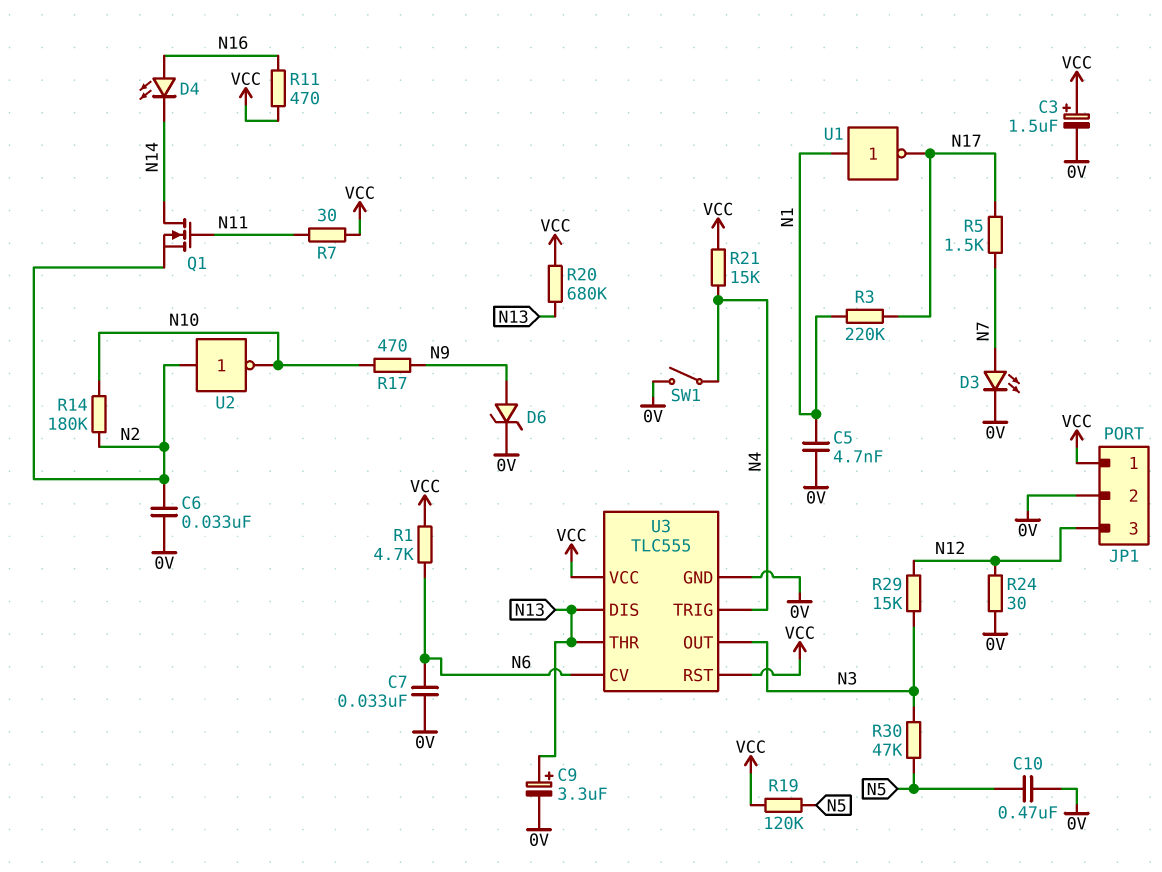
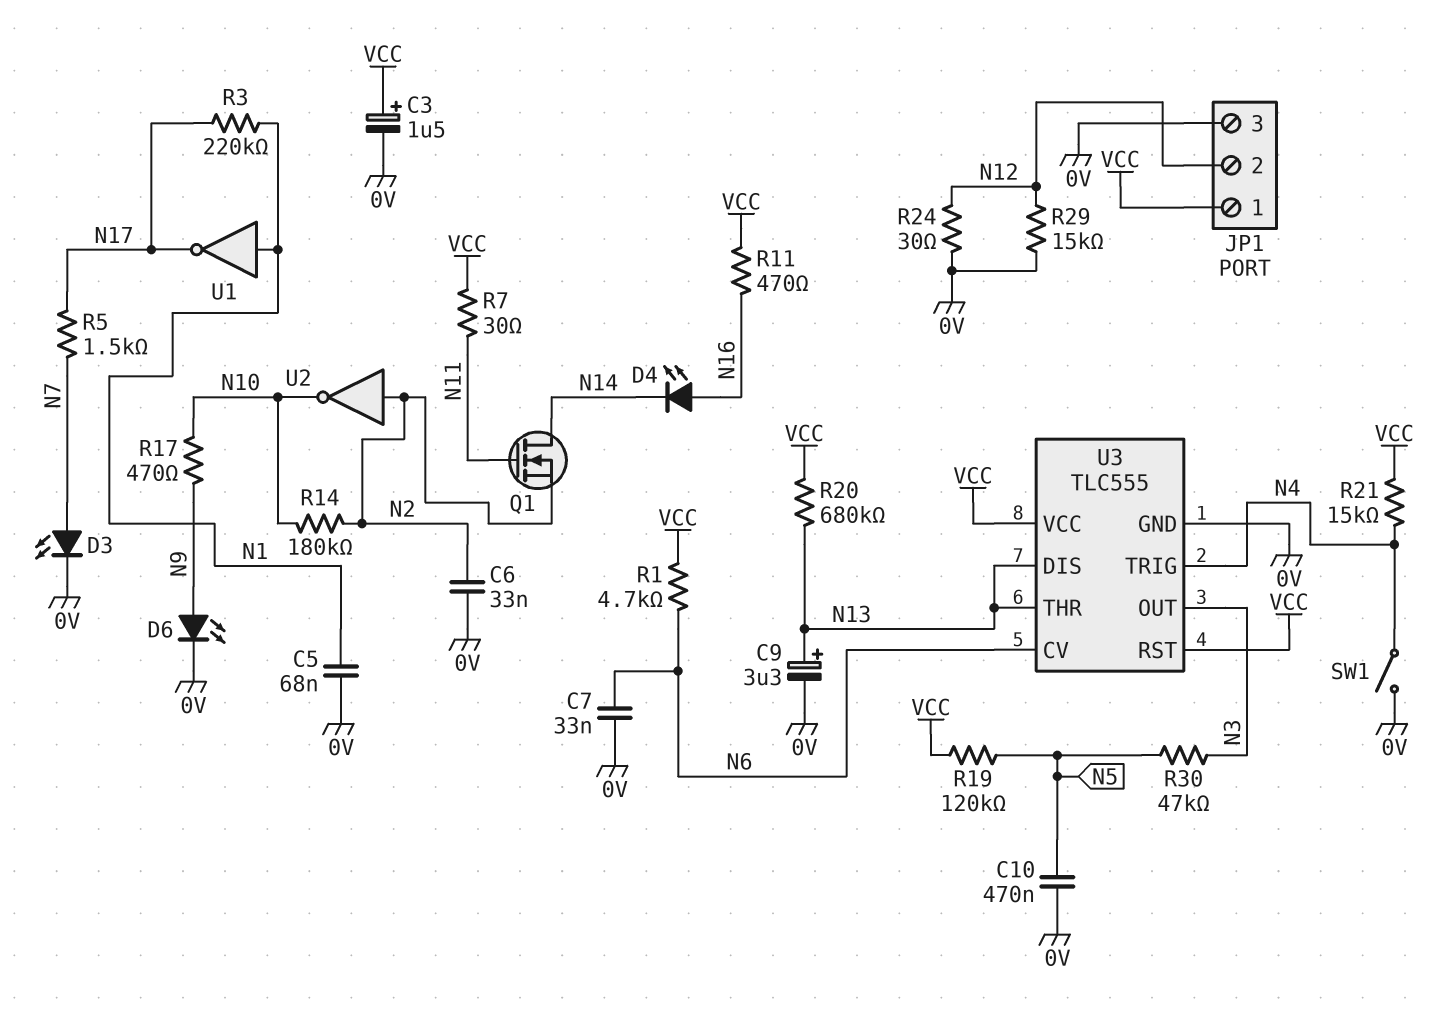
C5: 4.7nF (0V, N1) -> 68nF (0V, N1)
D6: zener (A N9, K 0V) -> LED (A N9, K 0V)
JP1 pin 2: 0V -> N12
JP1 pin 3: N12 -> 0V
R29: 15k (N3, N12) -> 15k (0V, N12)

